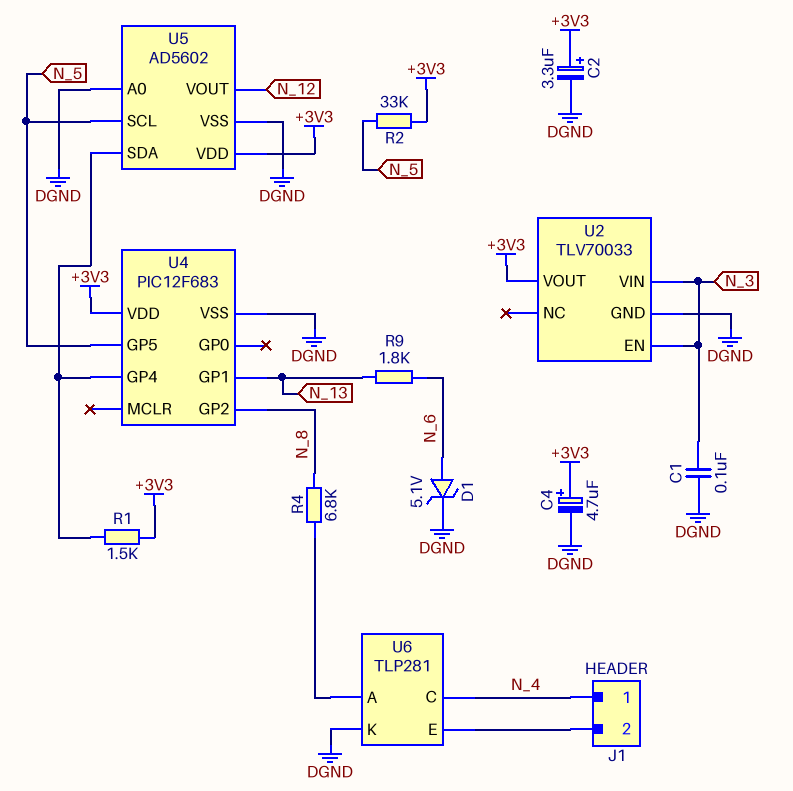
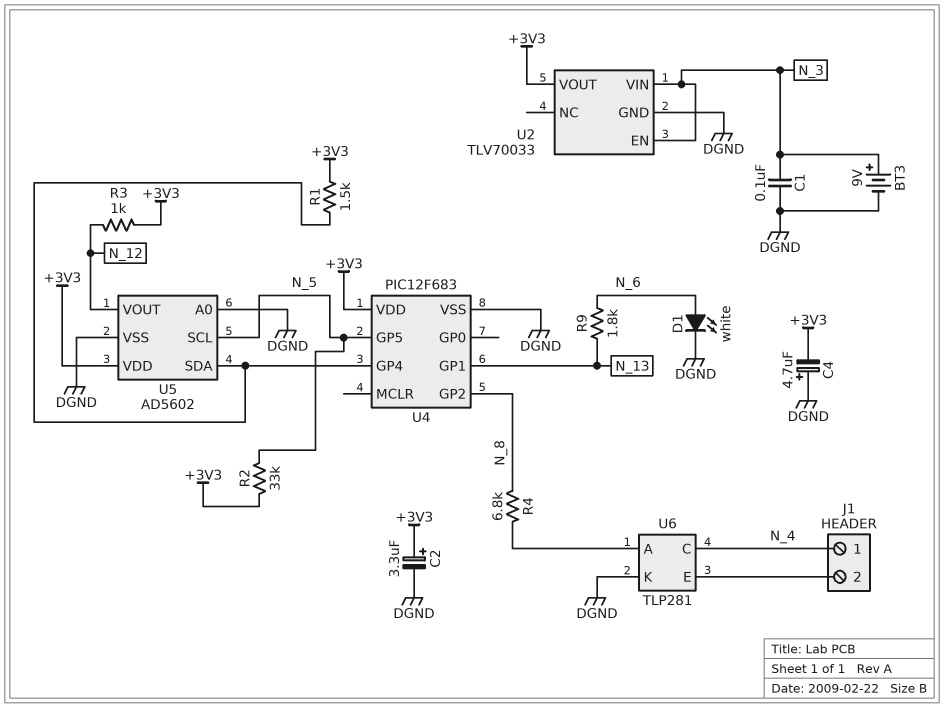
BT3: none -> 9V (plus N_3, minus DGND)
C4: 4.7uF (plus +3V3, minus DGND) -> 4.7uF (plus DGND, minus +3V3)
D1: zener 5.1V (A N_6, K DGND) -> LED white (A N_6, K DGND)
R3: none -> 1k (+3V3, N_12)

